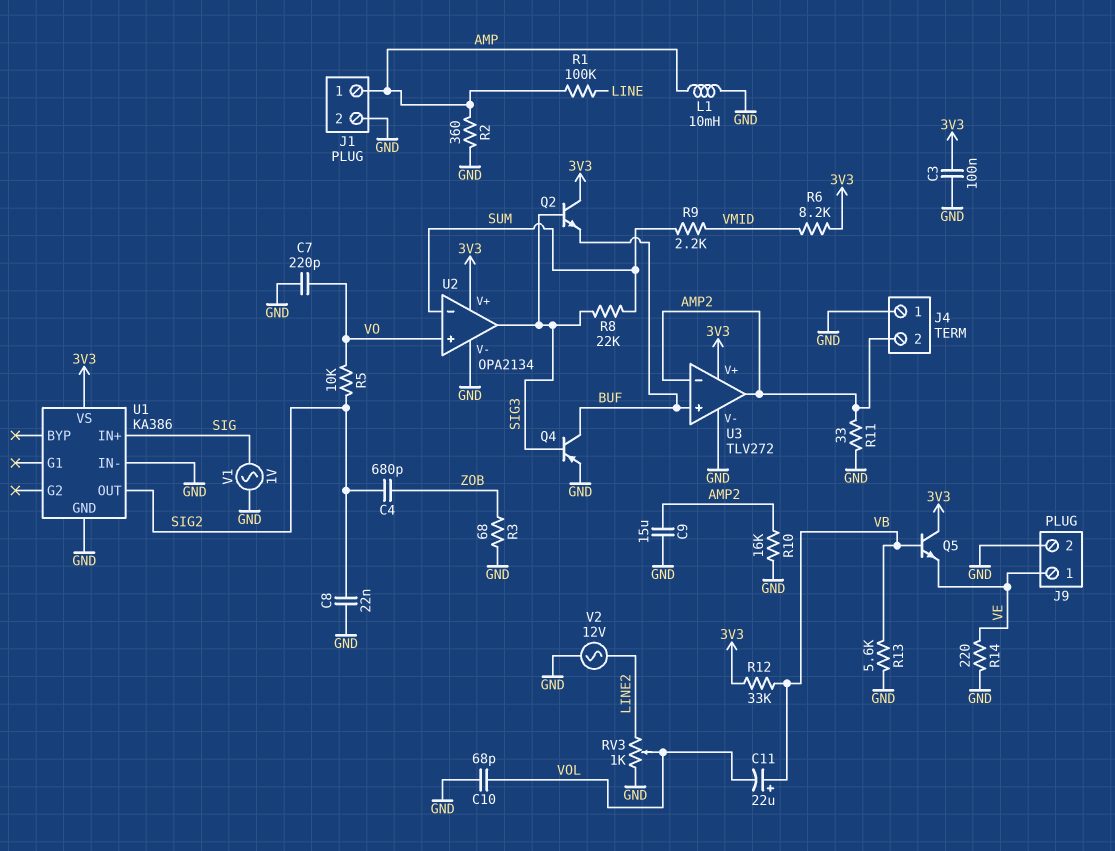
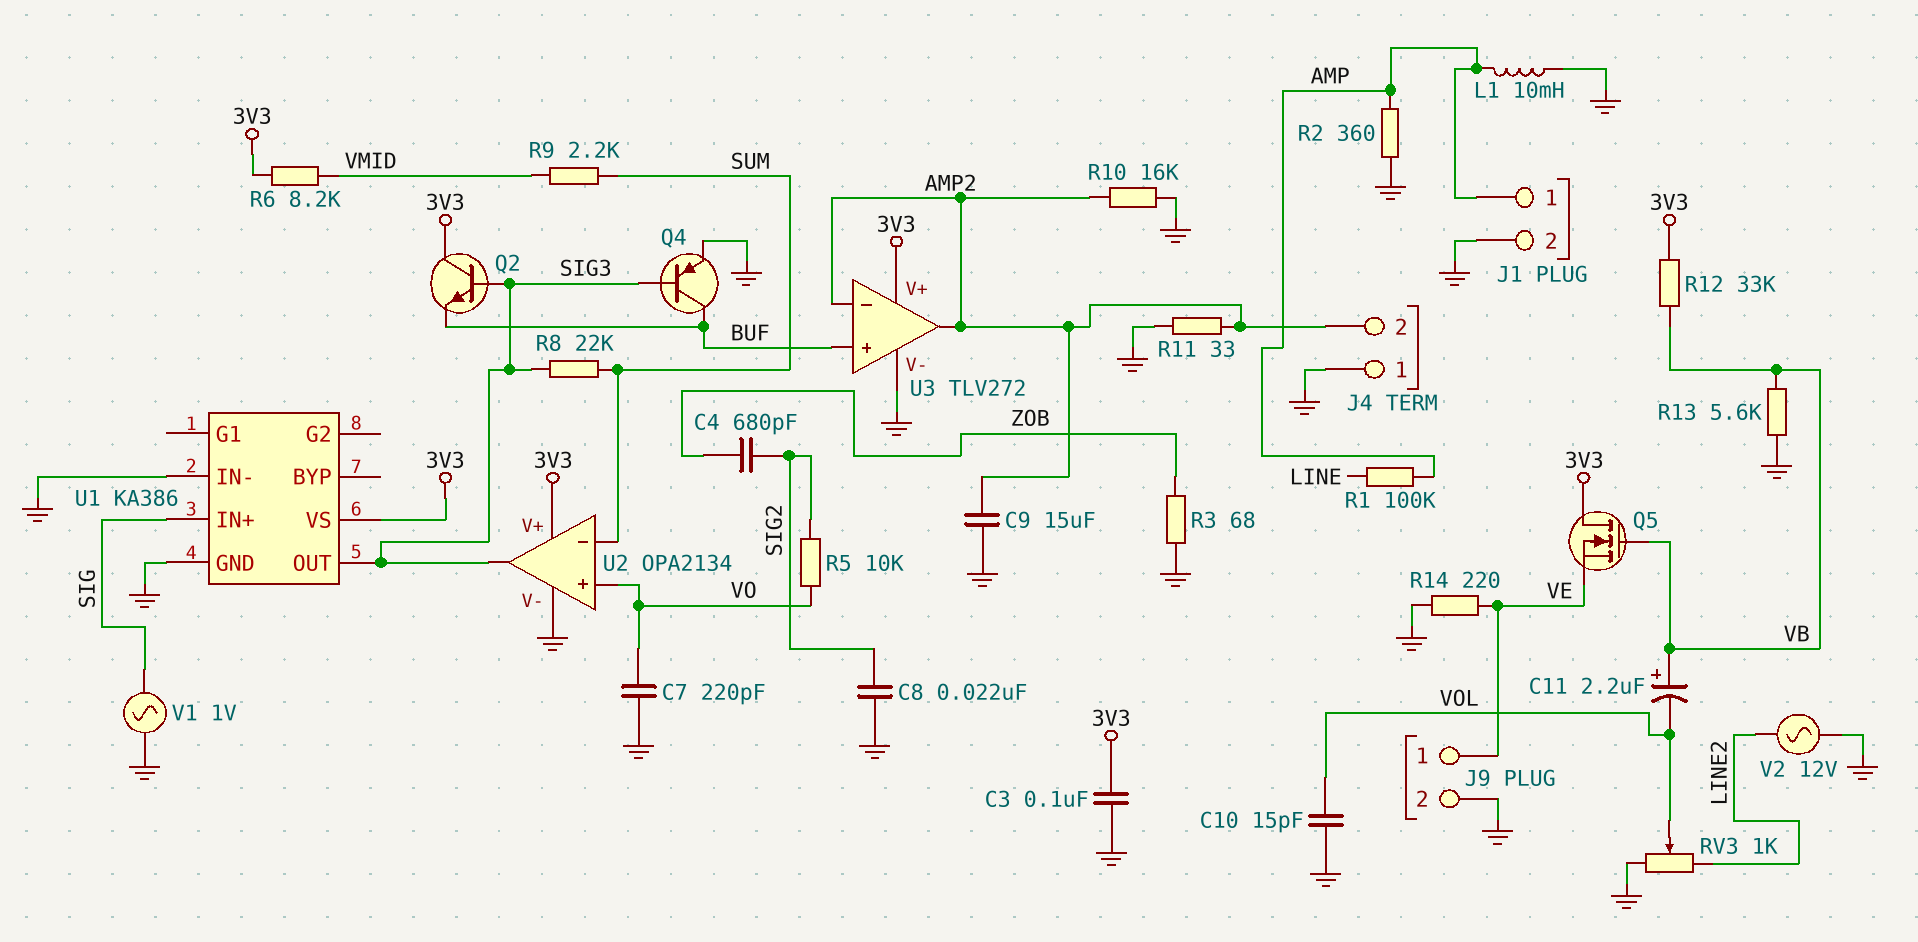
C10: 68pF (GND, VOL) -> 15pF (GND, VOL)
C11: 22uF (plus VB, minus VOL) -> 2.2uF (plus VB, minus VOL)
Q5: NPN (B VB, C 3V3, E VE) -> NMOS (G VB, D 3V3, S VE)
U1 pin OUT: SIG2 -> SIG3

